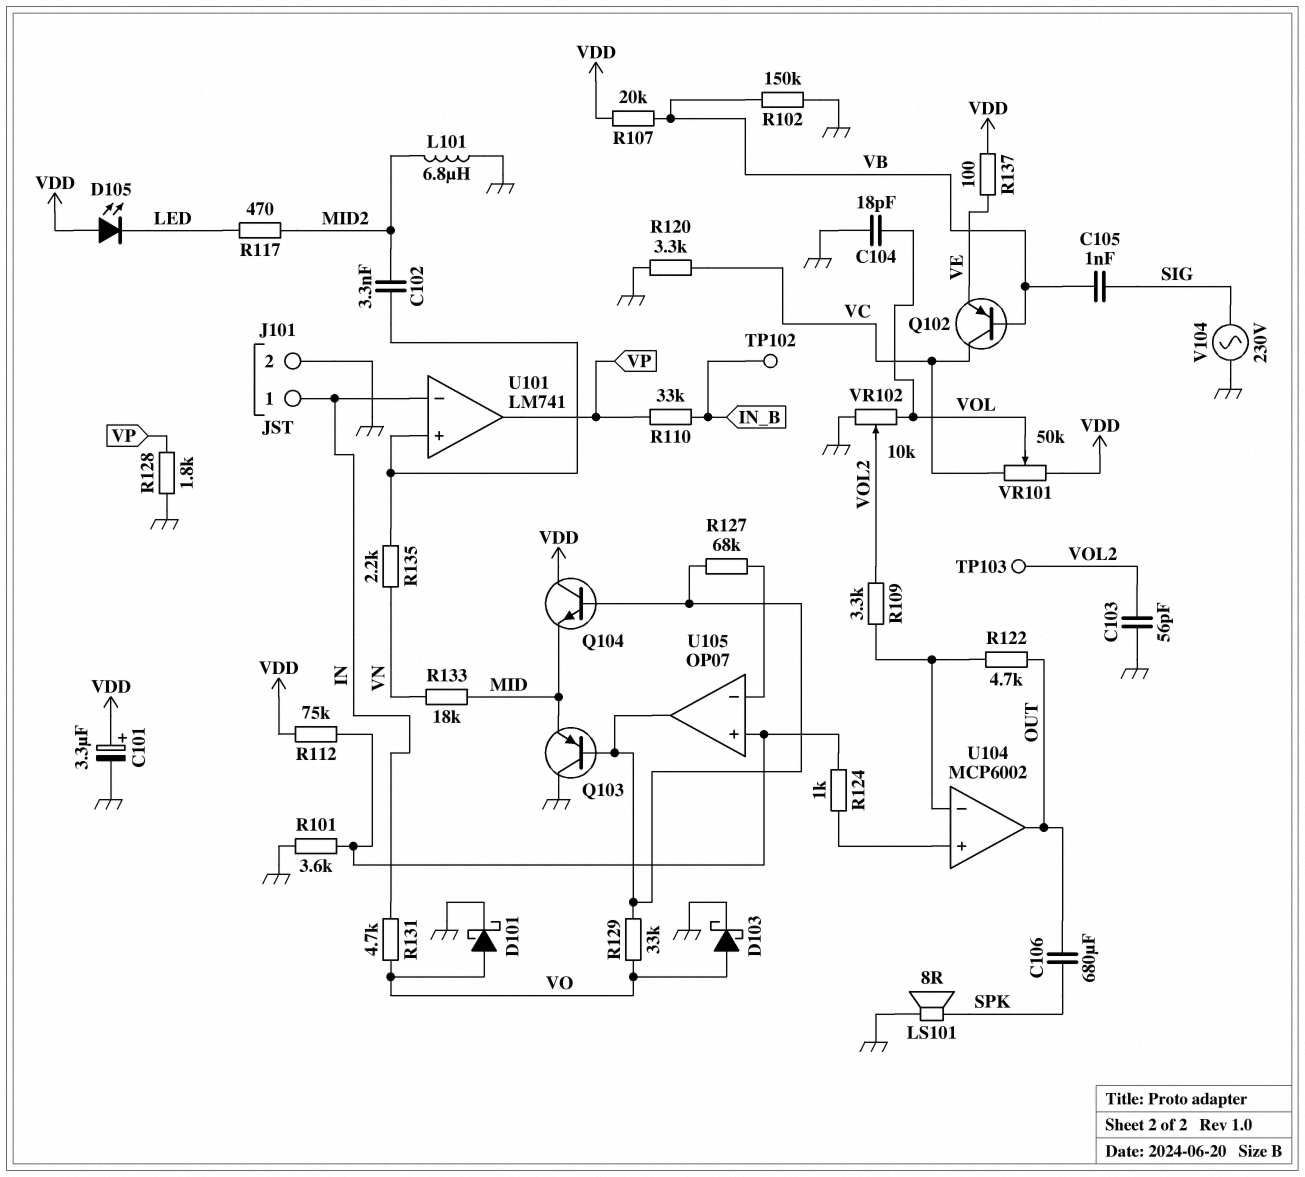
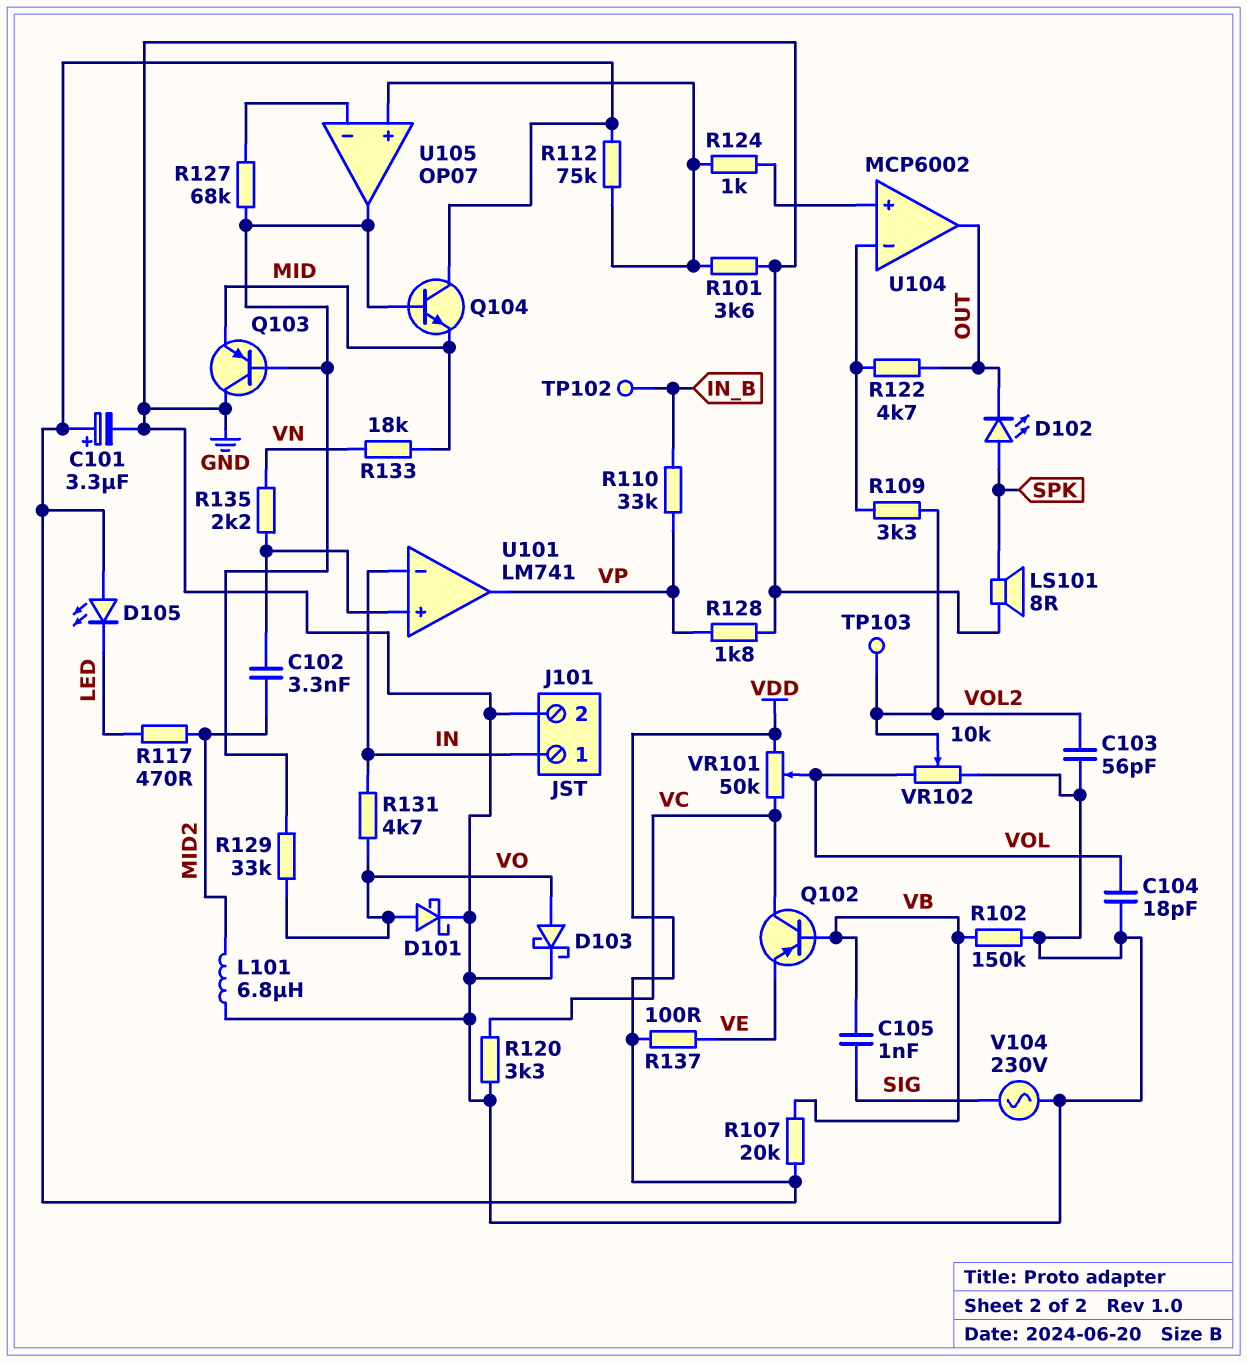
C106: 680uF (OUT, SPK) -> none
D102: none -> LED (A SPK, K OUT)

